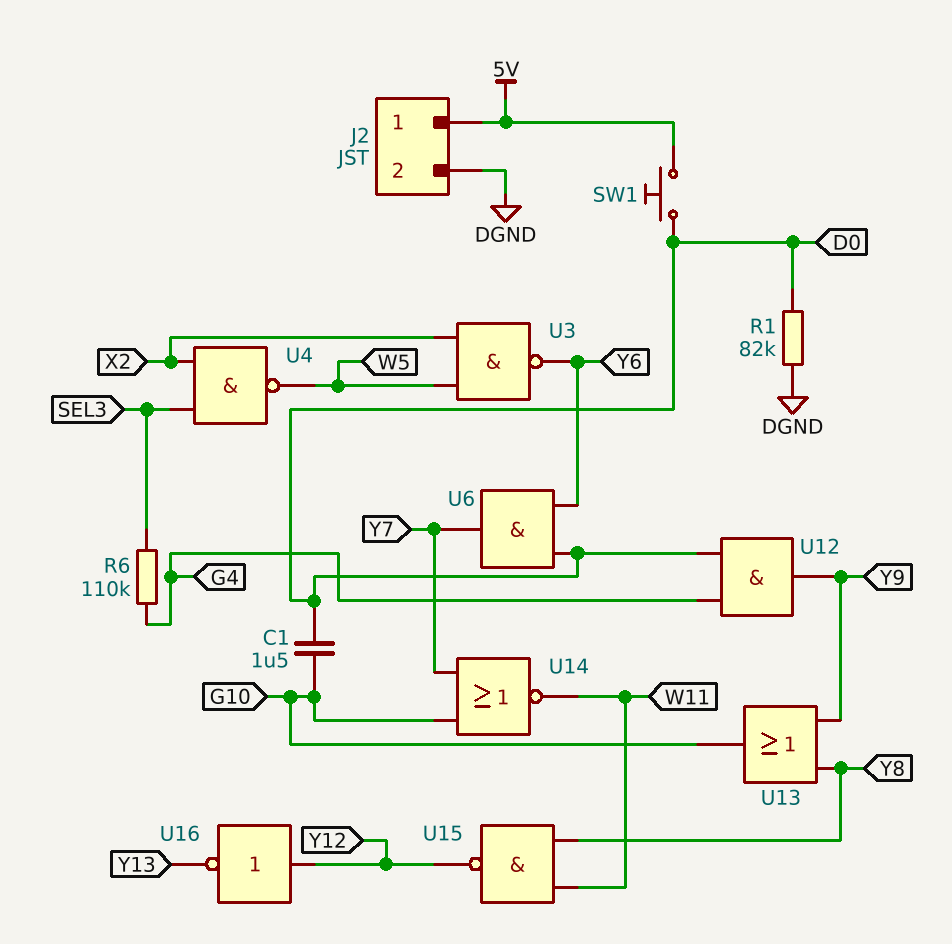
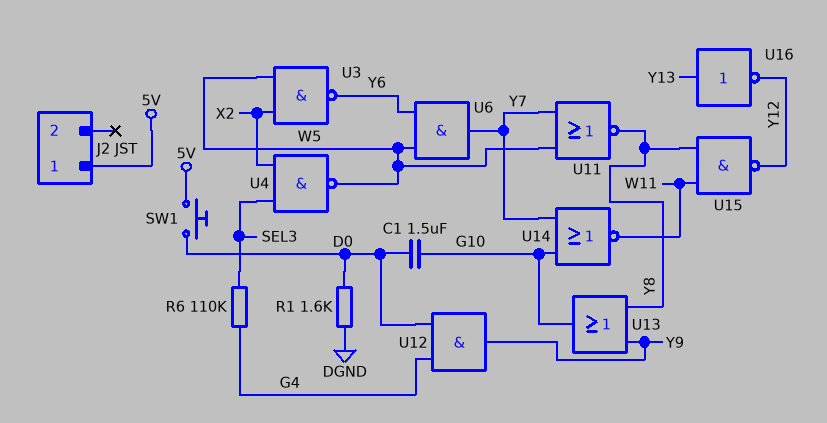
J2 pin 2: DGND -> none
R1: 82k (D0, DGND) -> 1.6k (D0, DGND)
U6: AND (in D0, in Y6, out Y7) -> AND (in W5, in Y6, out Y7)
U11: none -> NOR (in W5, in Y7, out Y8)
U16: NOT (in Y12, out Y13) -> NOT (in Y13, out Y12)

